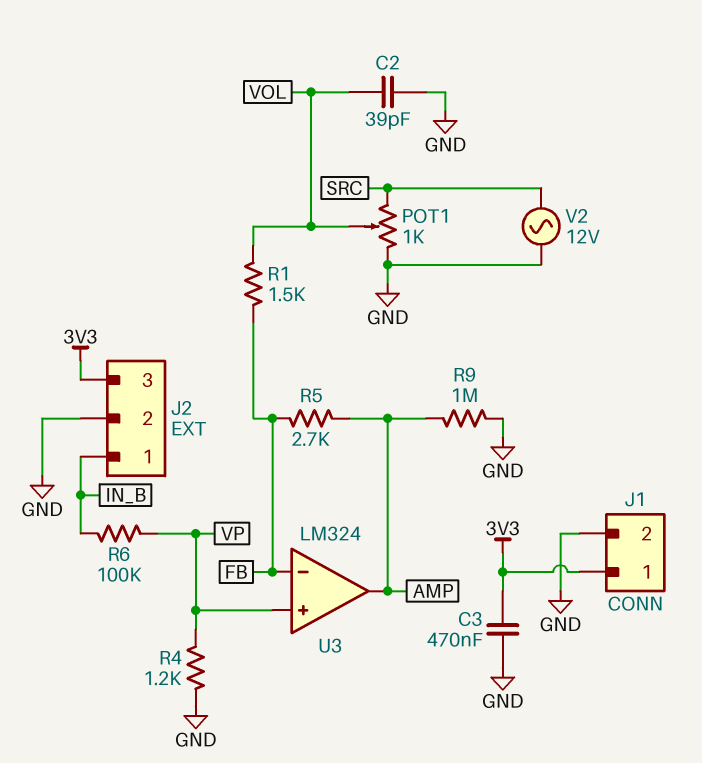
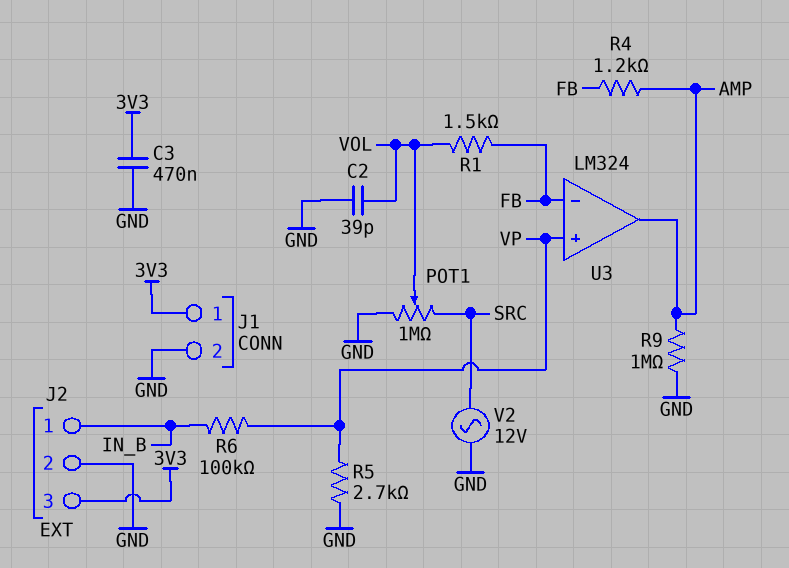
POT1: 1k (GND, SRC, wiper VOL) -> 1M (GND, SRC, wiper VOL)
R4: 1.2k (GND, VP) -> 1.2k (AMP, FB)
R5: 2.7k (AMP, FB) -> 2.7k (GND, VP)

